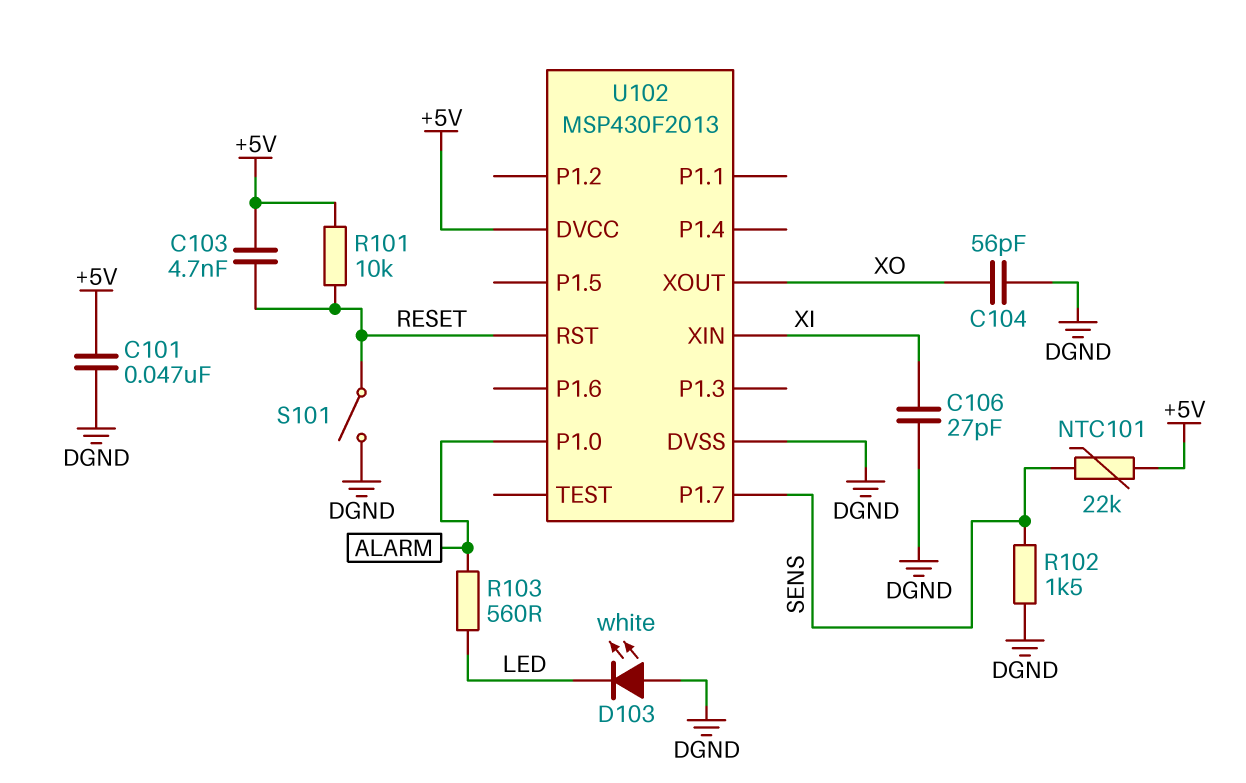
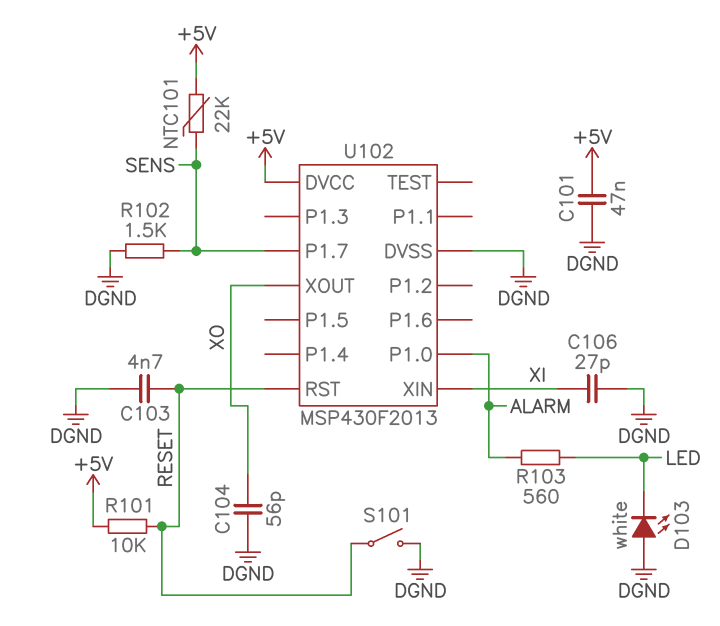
C103: 4.7nF (+5V, RESET) -> 4.7nF (DGND, RESET)

